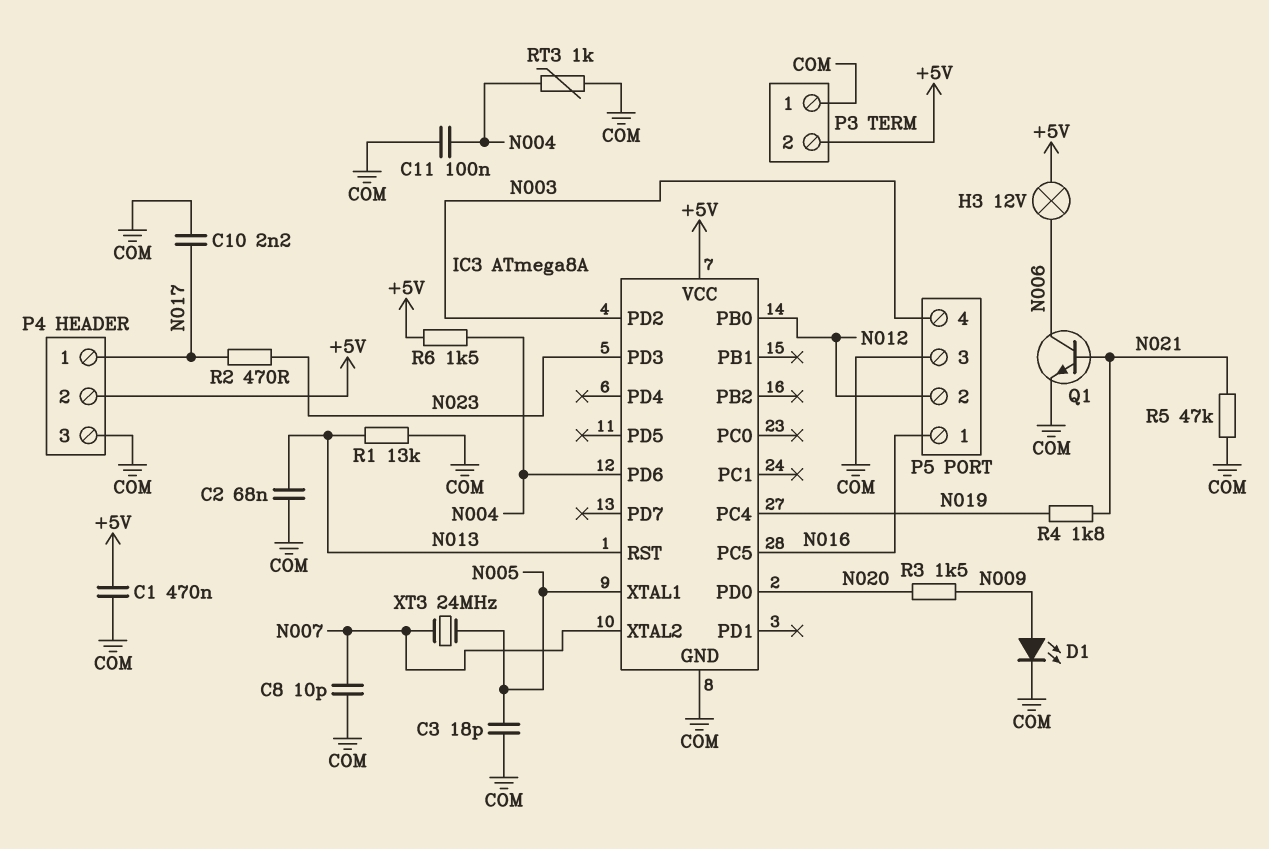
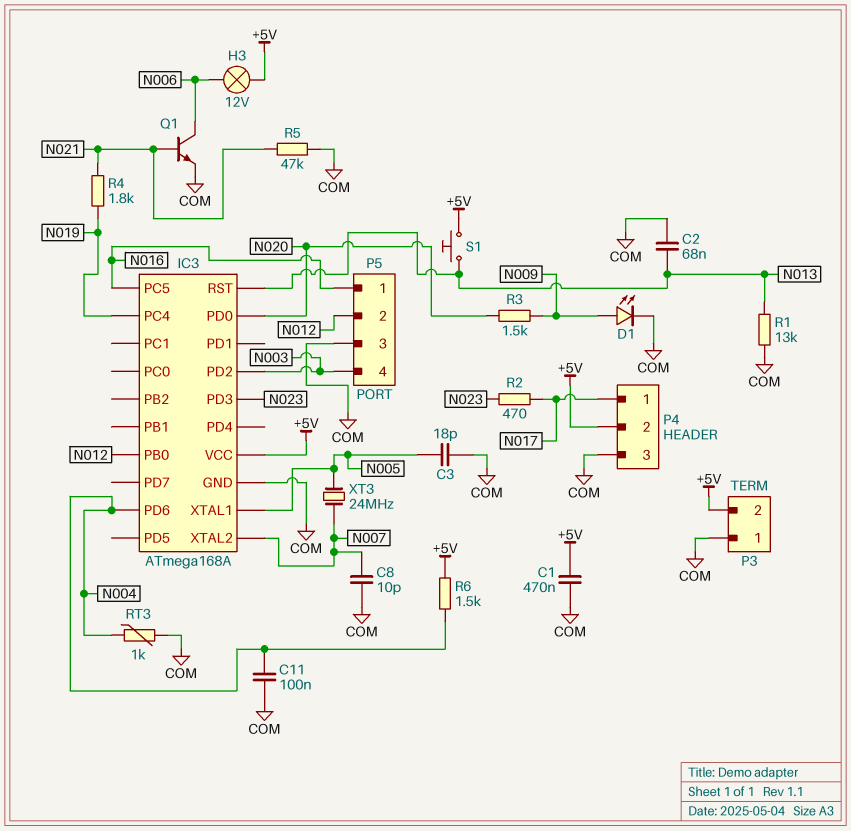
C10: 2.2nF (COM, N017) -> none
IC3: ATmega8A -> ATmega168A
S1: none -> button (+5V, N013)

